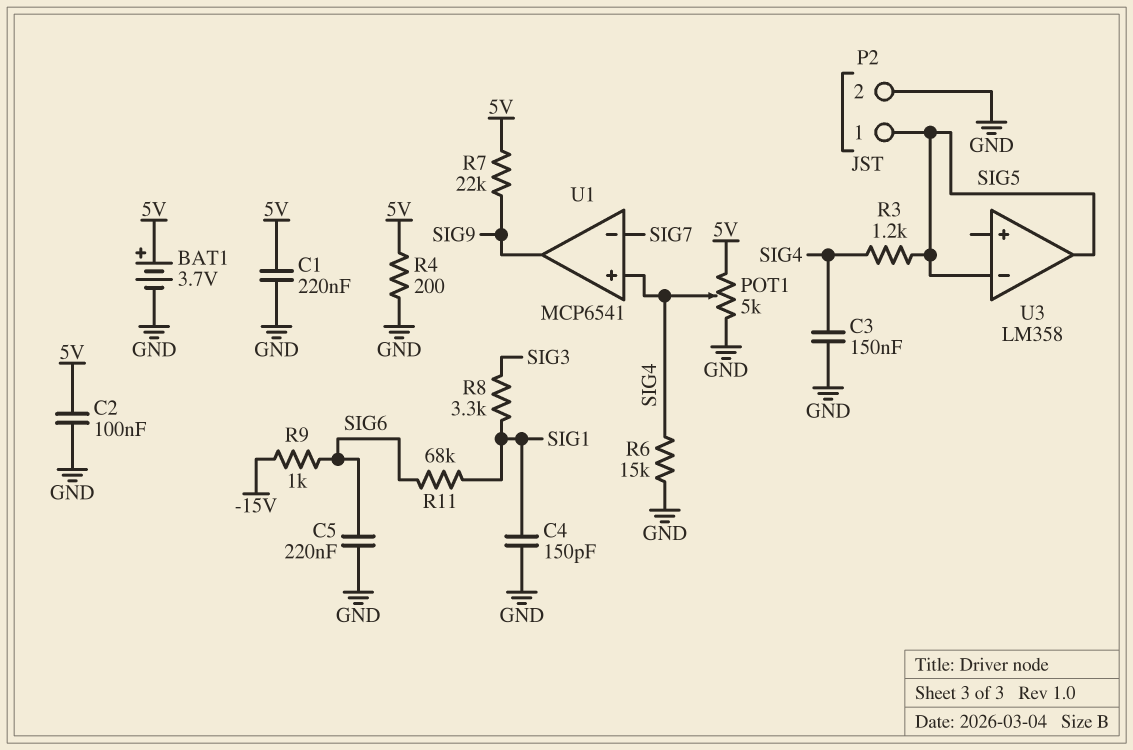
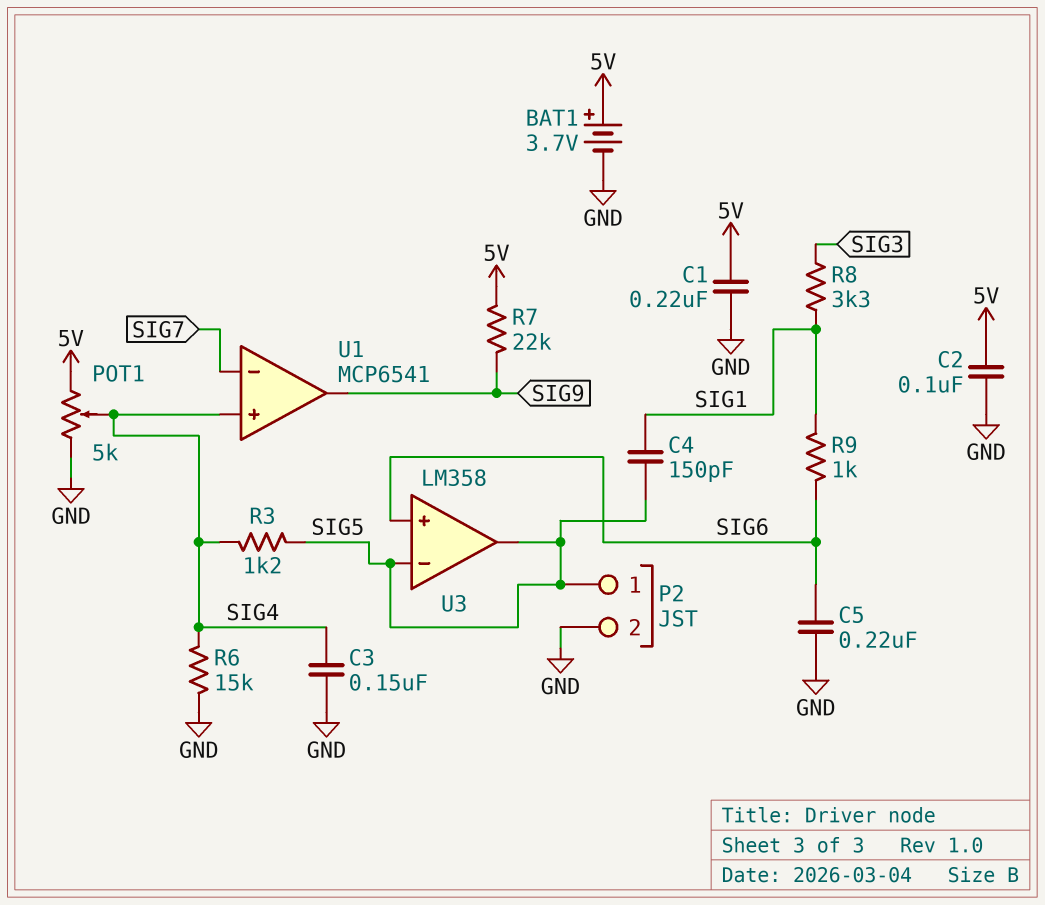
C4: 150pF (GND, SIG1) -> 150pF (SIG1, SIG5)
R4: 200 (5V, GND) -> none
R9: 1k (-15V, SIG6) -> 1k (SIG1, SIG6)
R11: 68k (SIG1, SIG6) -> none
U3 pin in+: none -> SIG6

